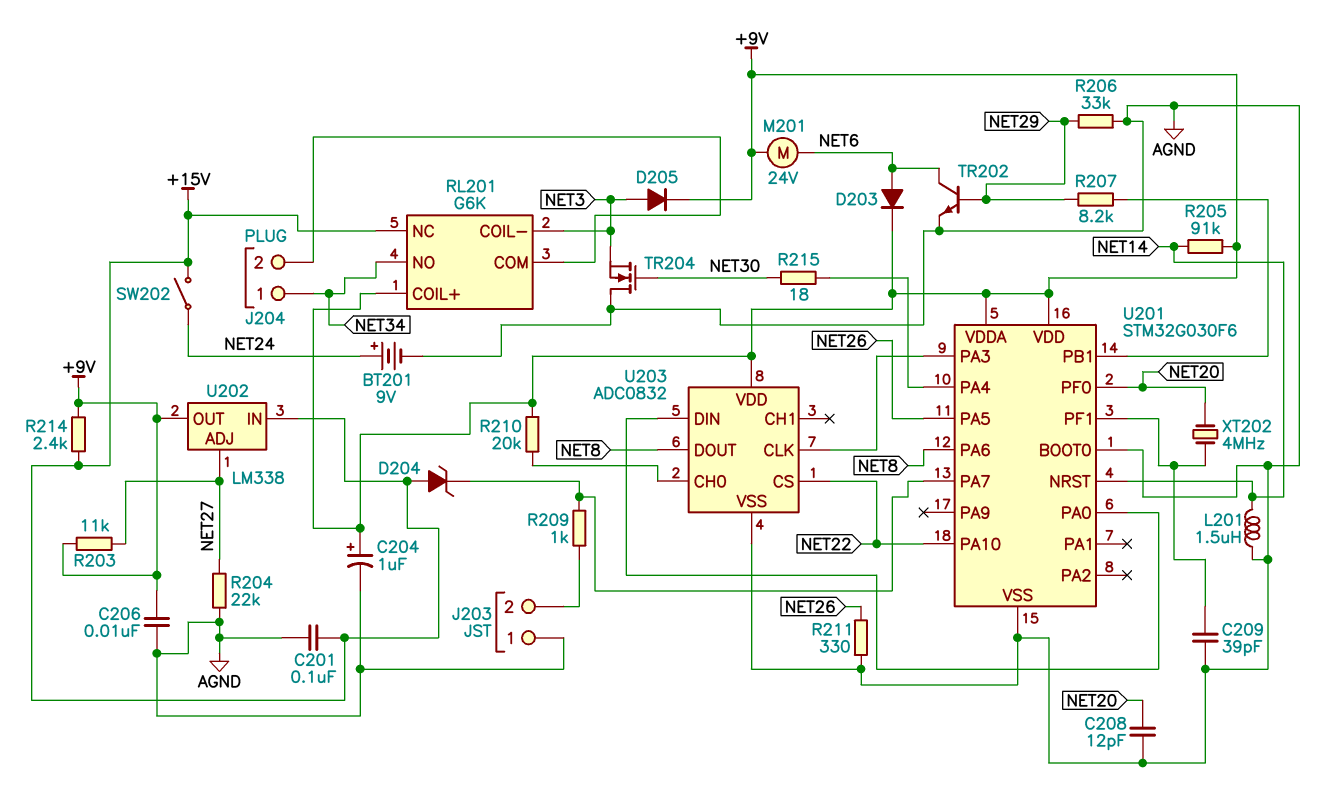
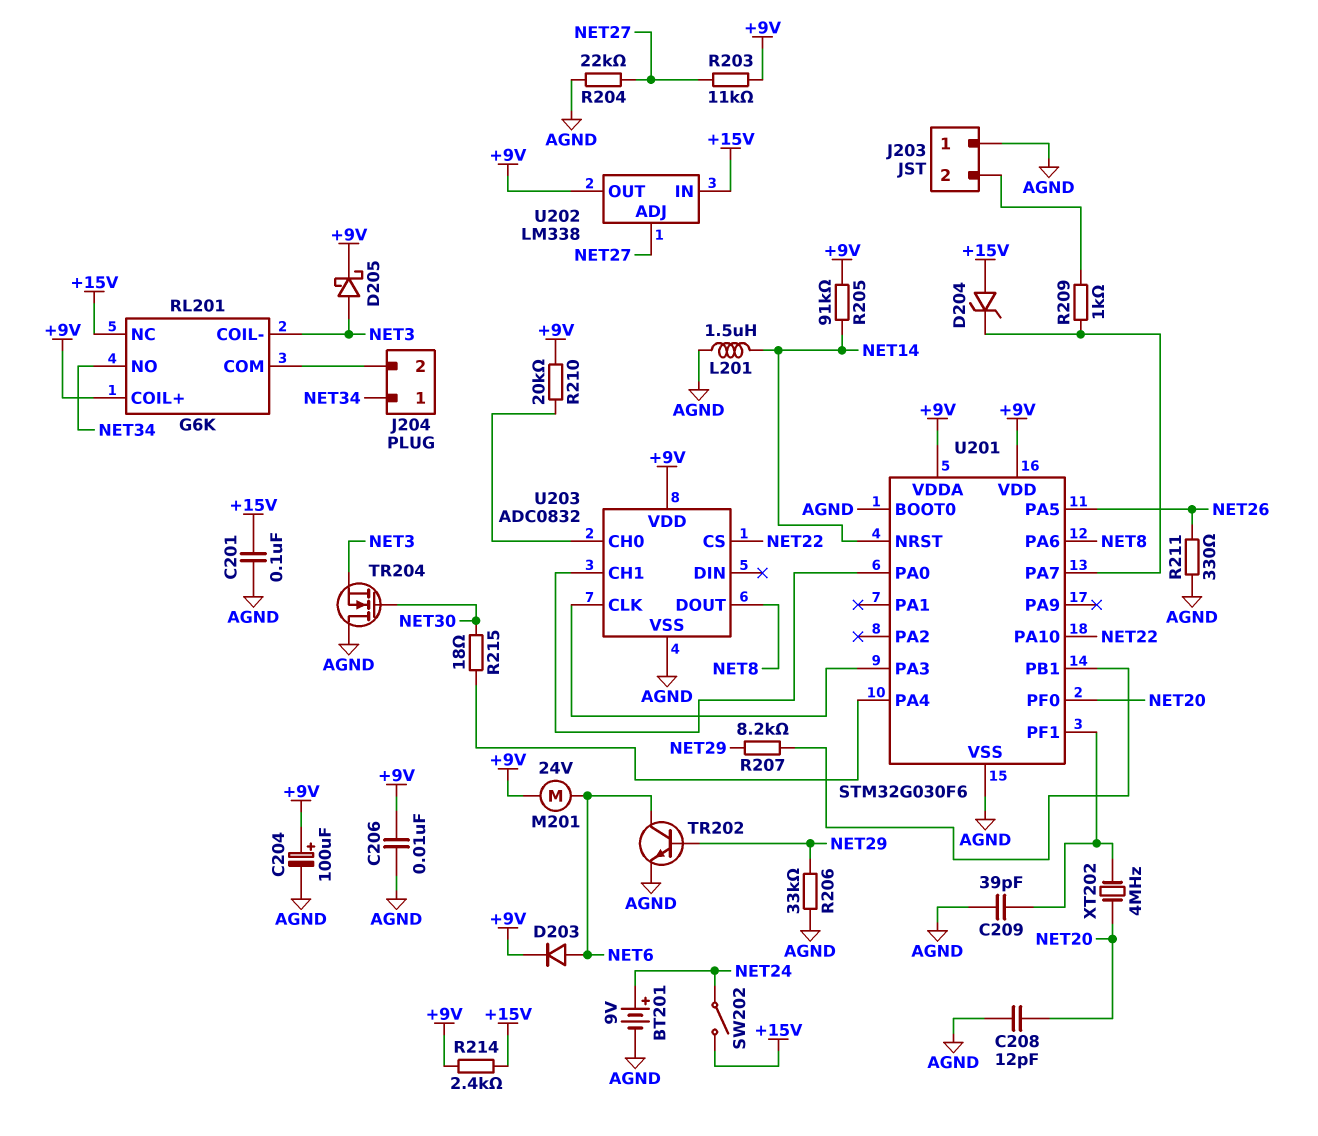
C204: 1uF (plus +9V, minus AGND) -> 100uF (plus +9V, minus AGND)
D205: diode (A NET3, K +9V) -> schottky (A NET3, K +9V)
U203 pin CH1: none -> U201/PA0
U203 pin DIN: U201/PA0 -> none

